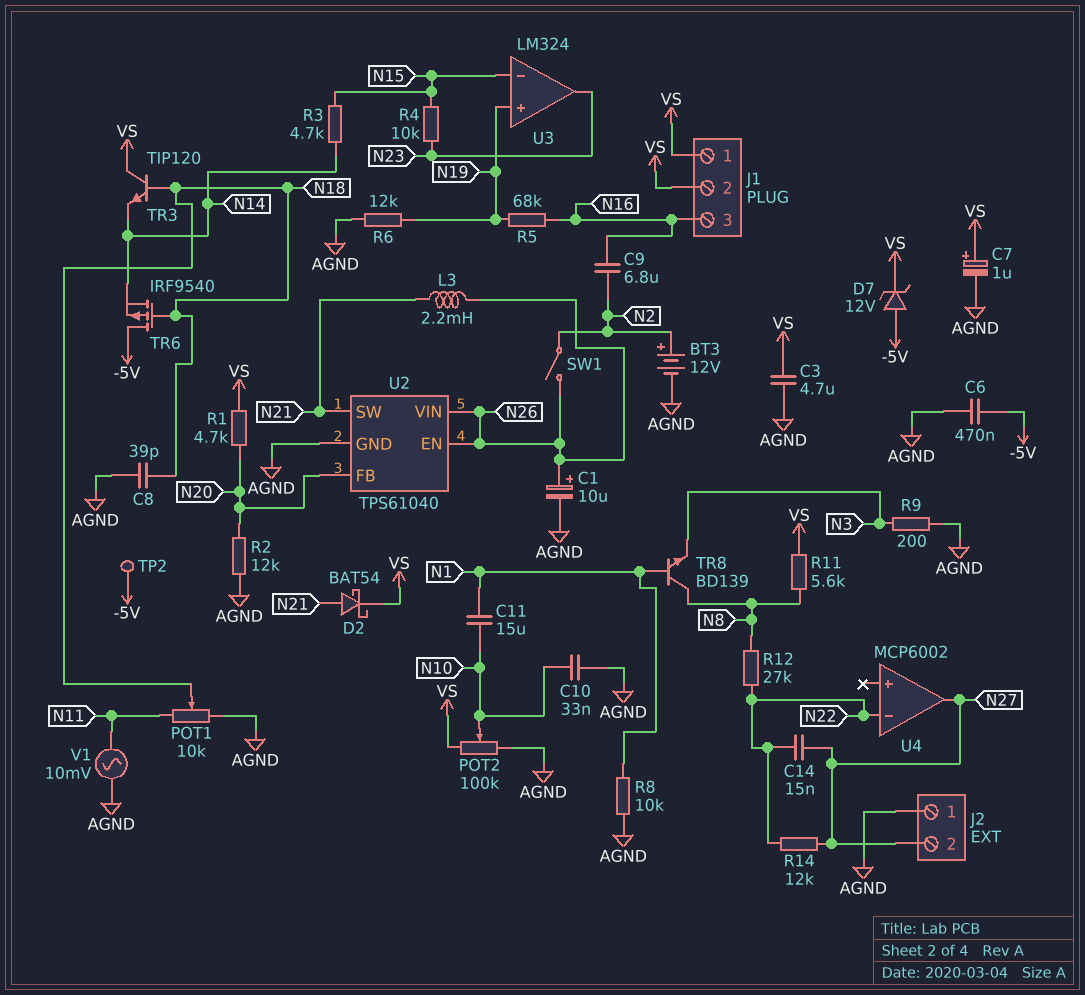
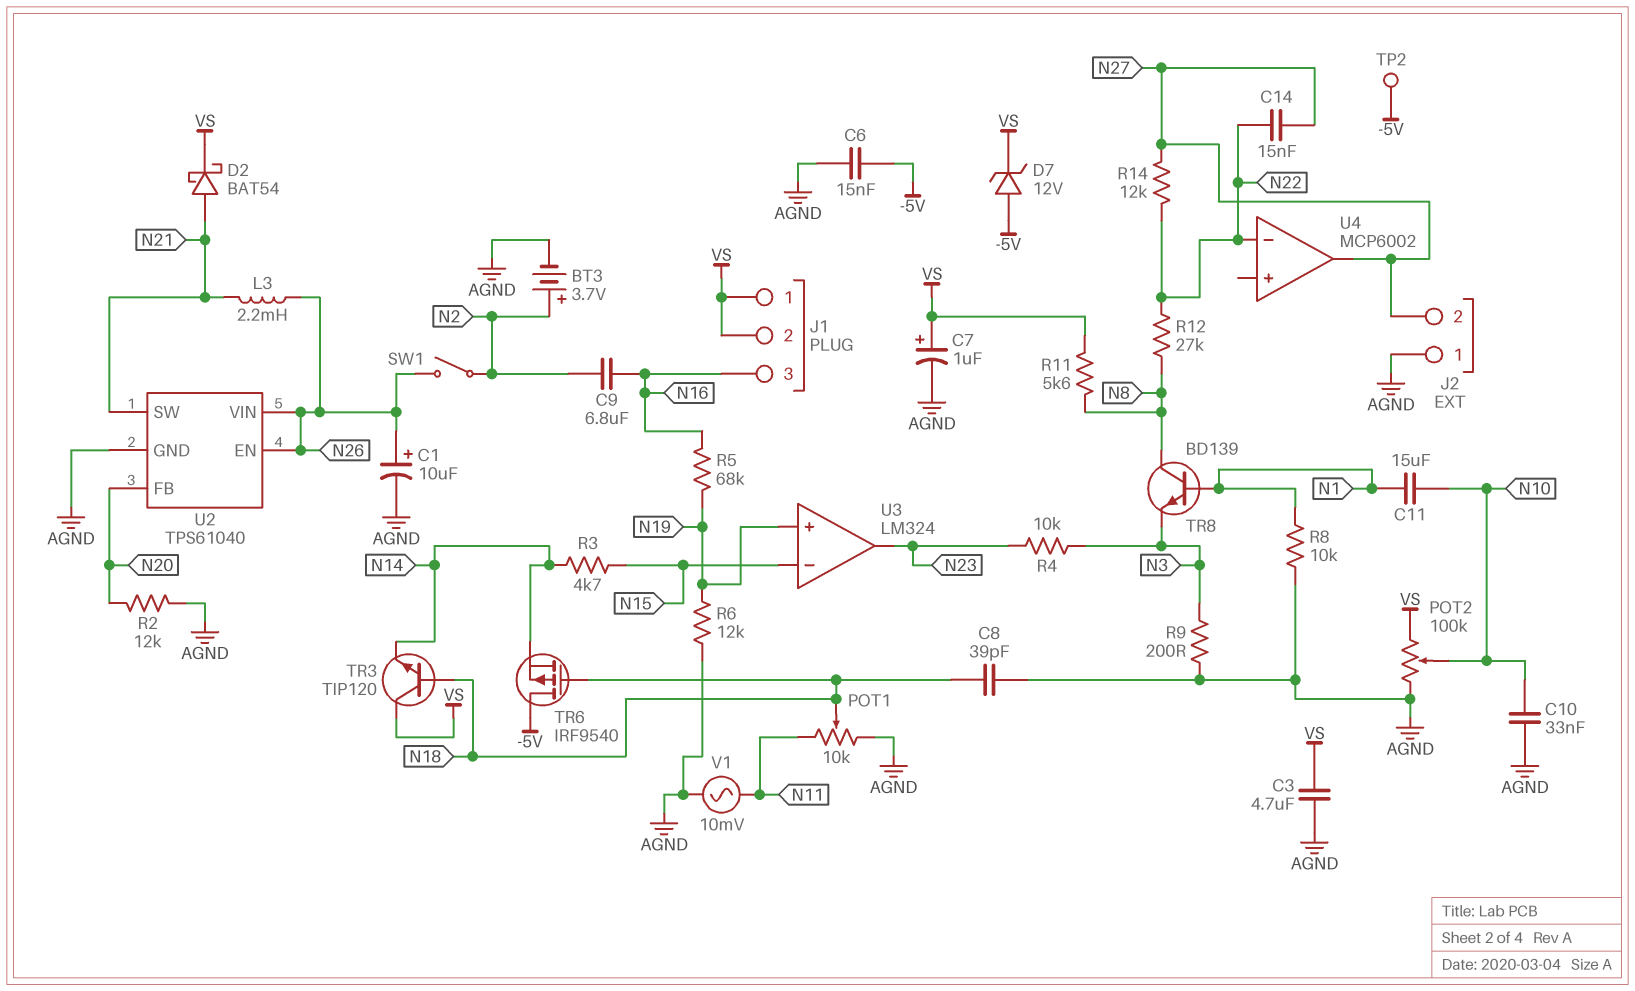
BT3: 12V (plus N2, minus AGND) -> 3.7V (plus N2, minus AGND)
C6: 470nF (-5V, AGND) -> 15nF (-5V, AGND)
R1: 4.7k (N20, VS) -> none
R4: 10k (N15, N23) -> 10k (N3, N23)

